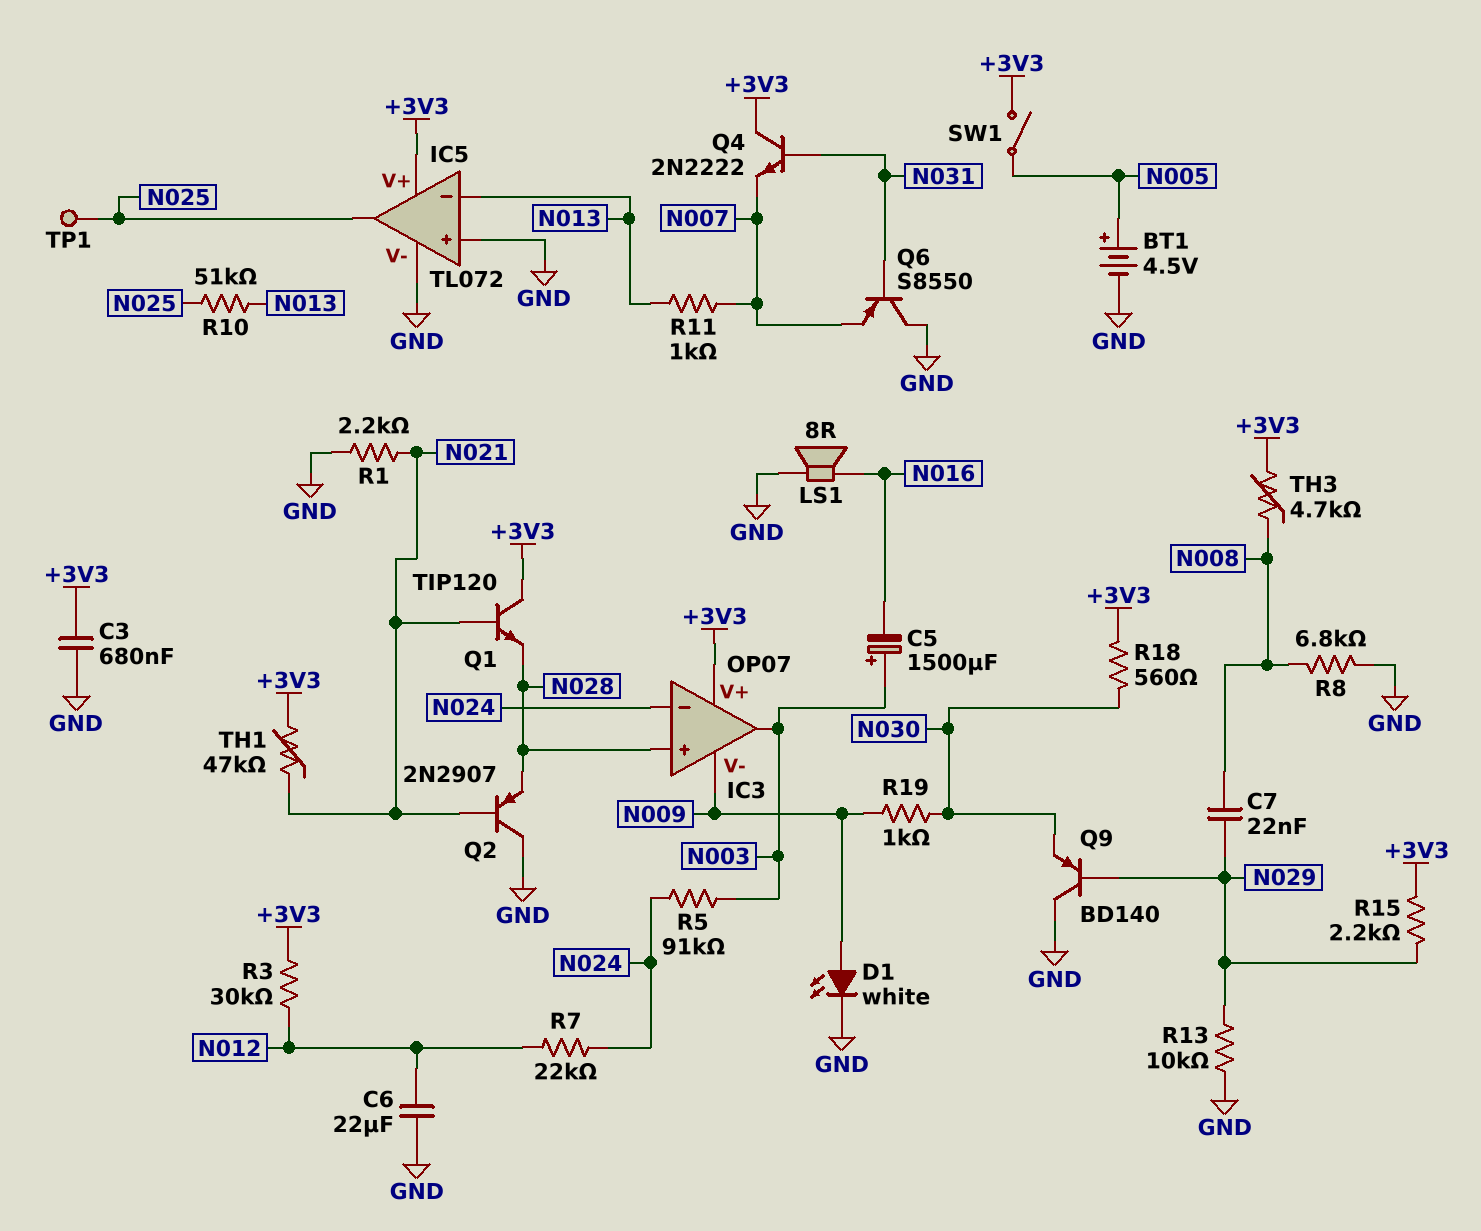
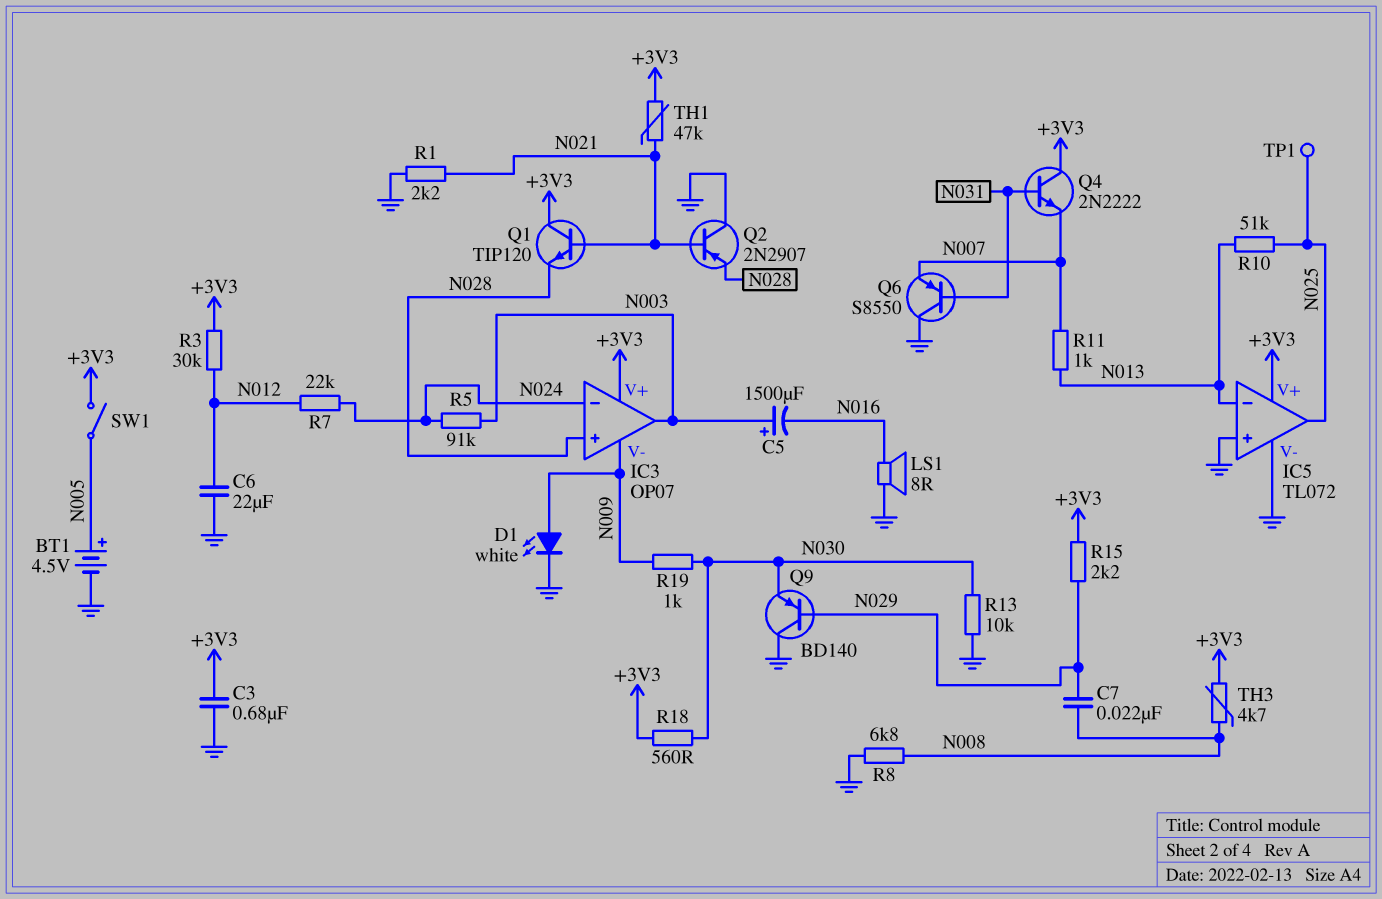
R13: 10k (GND, N029) -> 10k (GND, N030)

